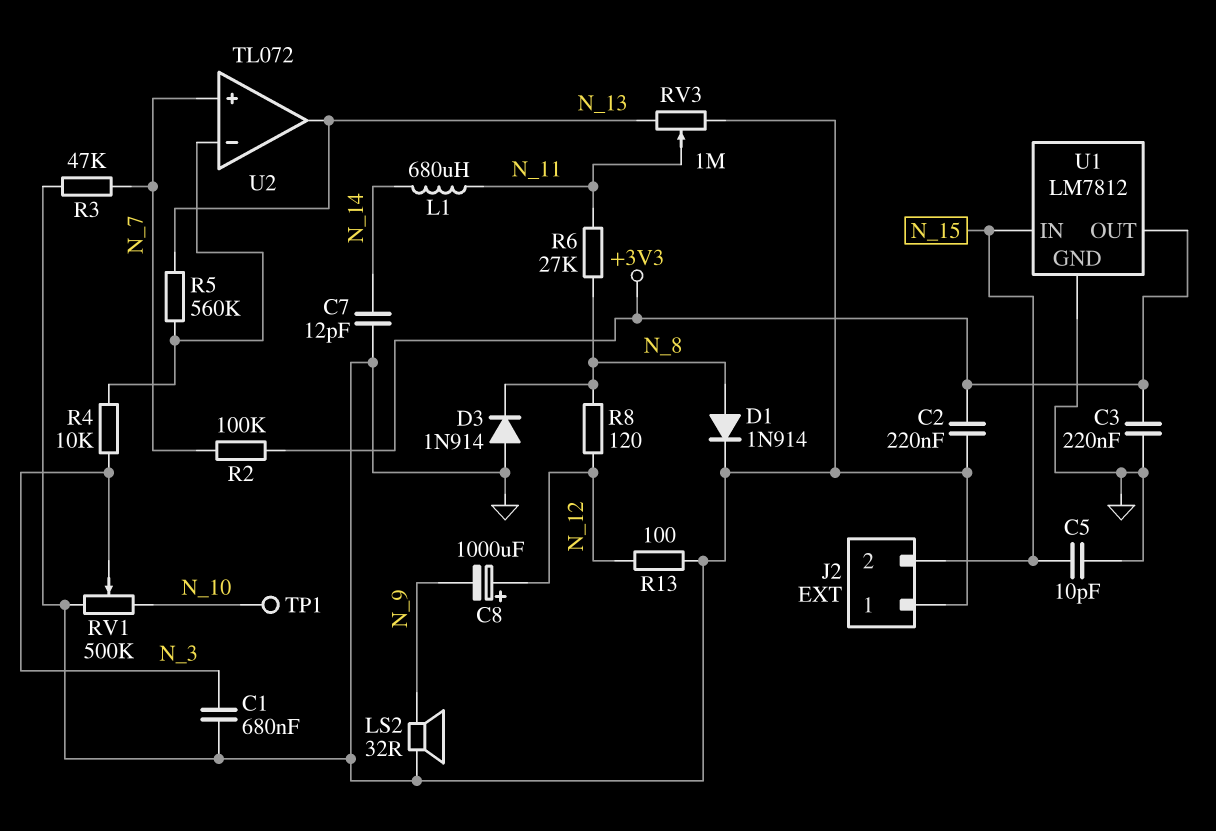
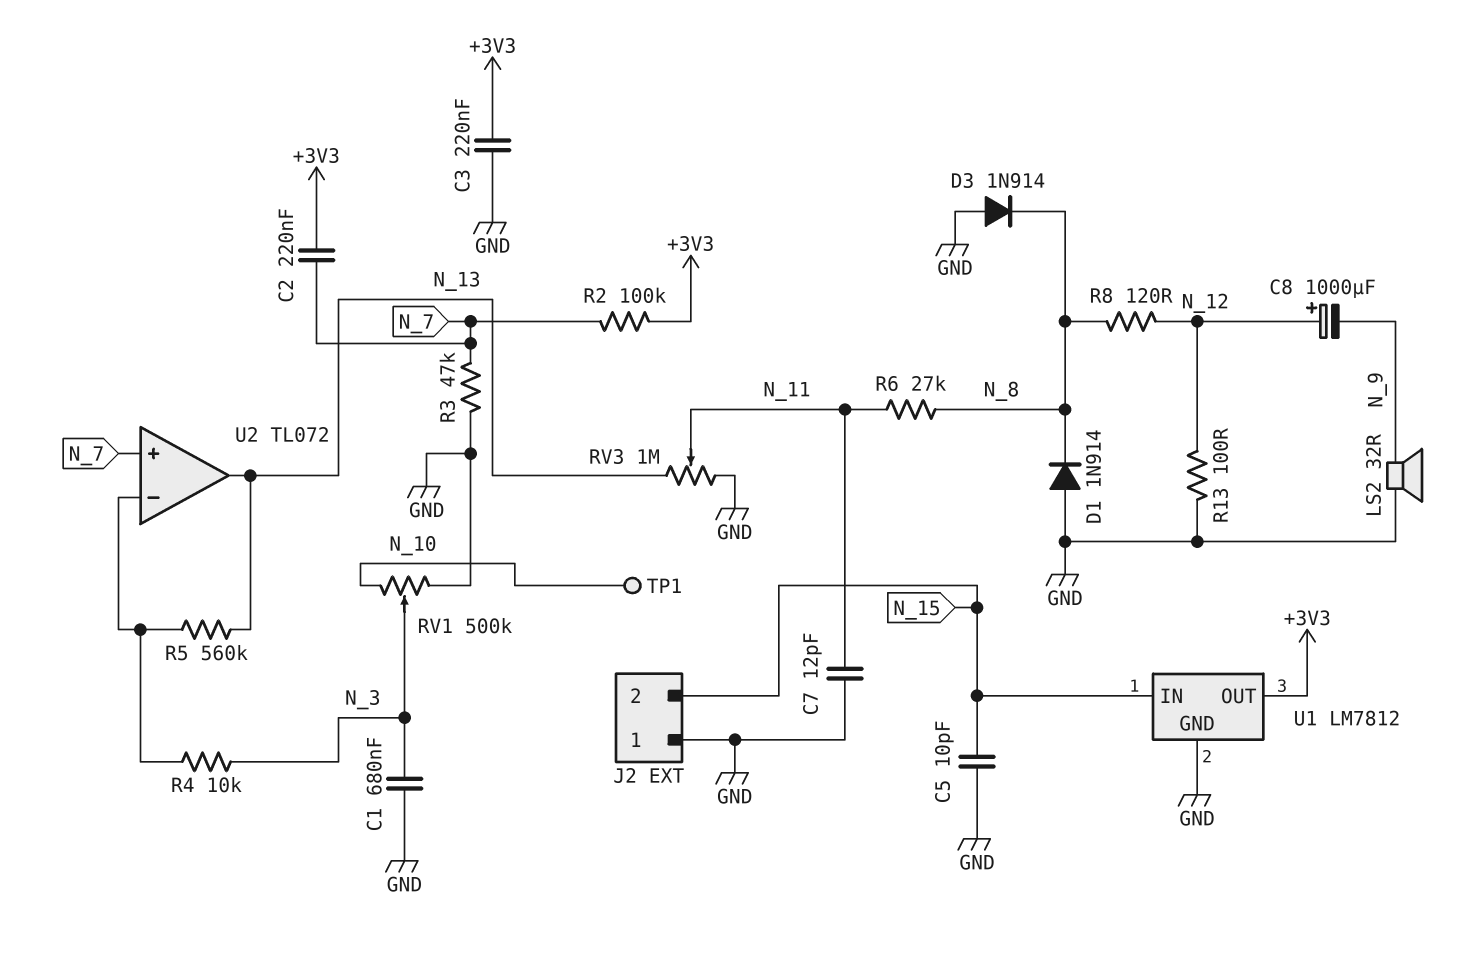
C2: 220nF (+3V3, GND) -> 220nF (+3V3, N_7)
C7: 12pF (GND, N_14) -> 12pF (GND, N_11)
D1: diode 1N914 (A N_8, K GND) -> diode 1N914 (A GND, K N_8)
L1: 680uH (N_11, N_14) -> none

